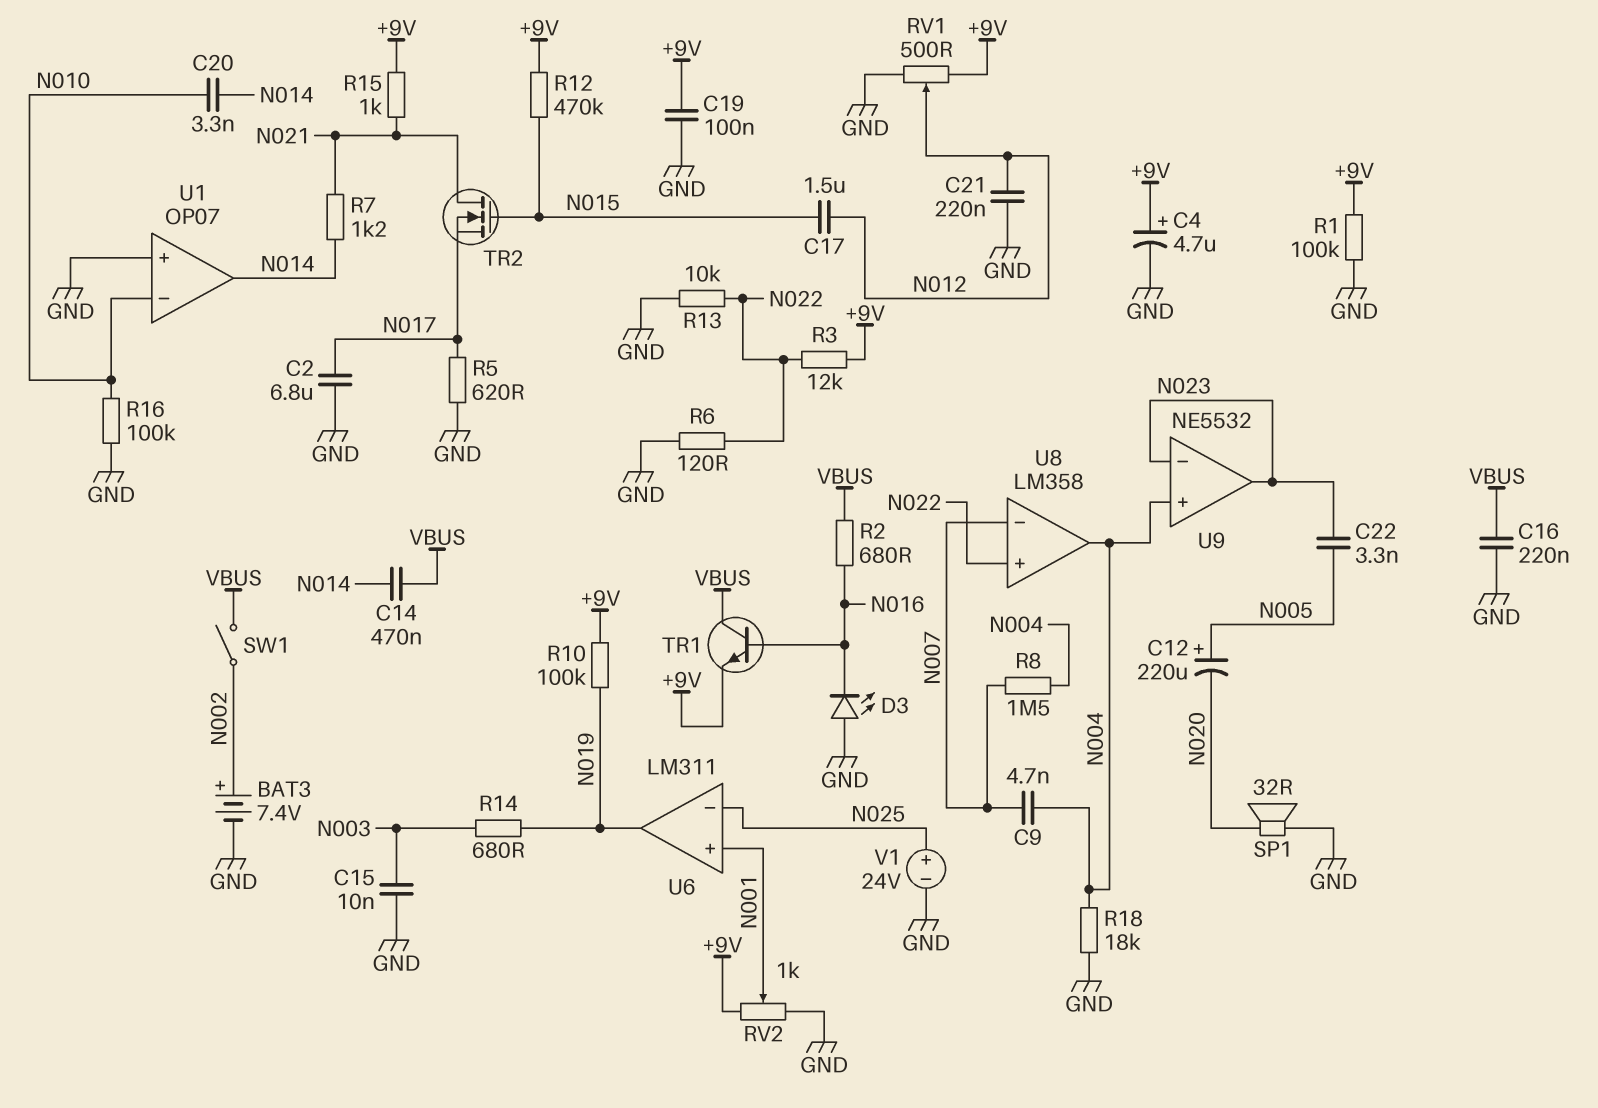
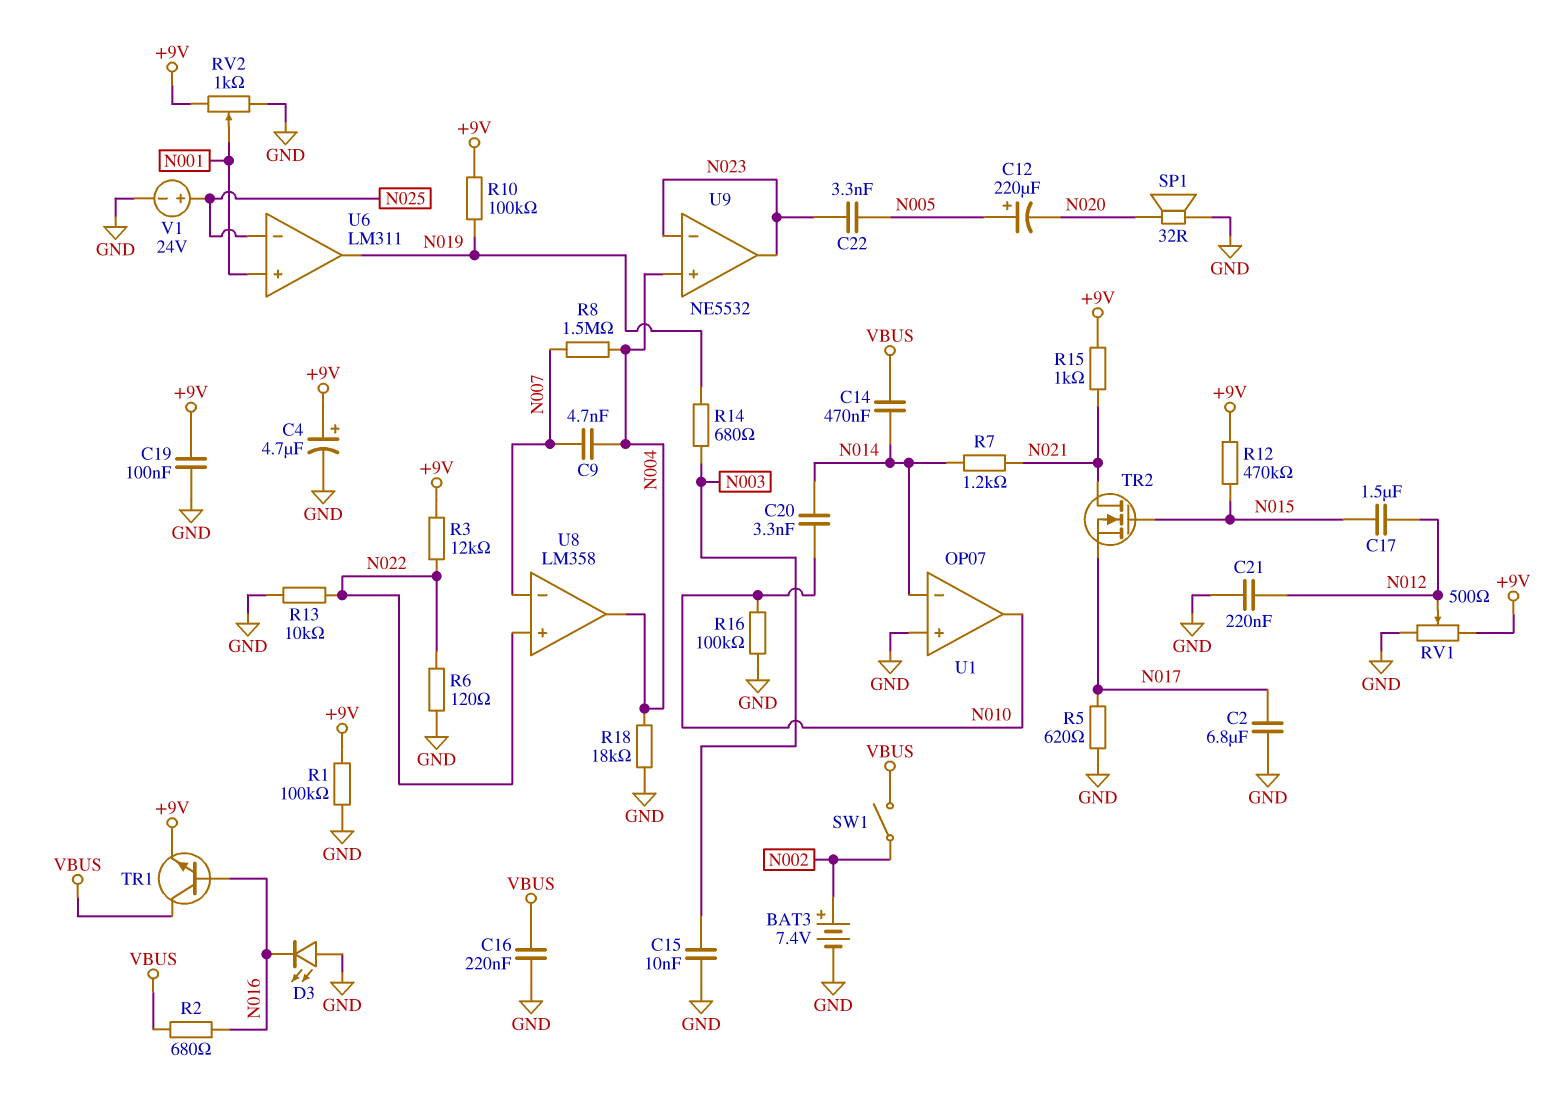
U1 pin in-: N010 -> N014
U1 pin out: N014 -> N010

